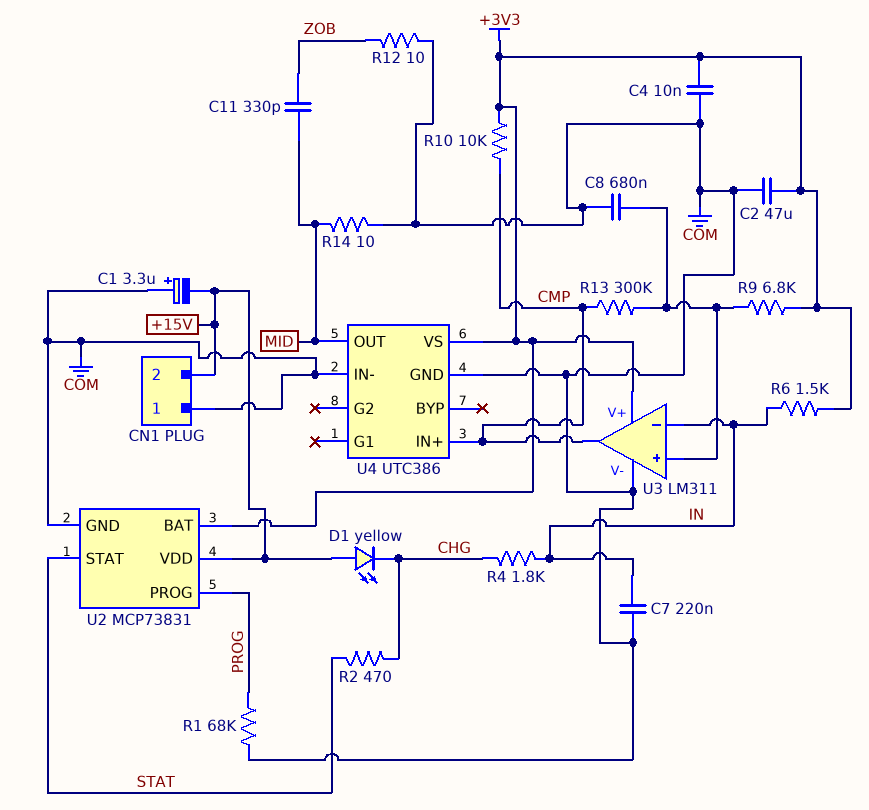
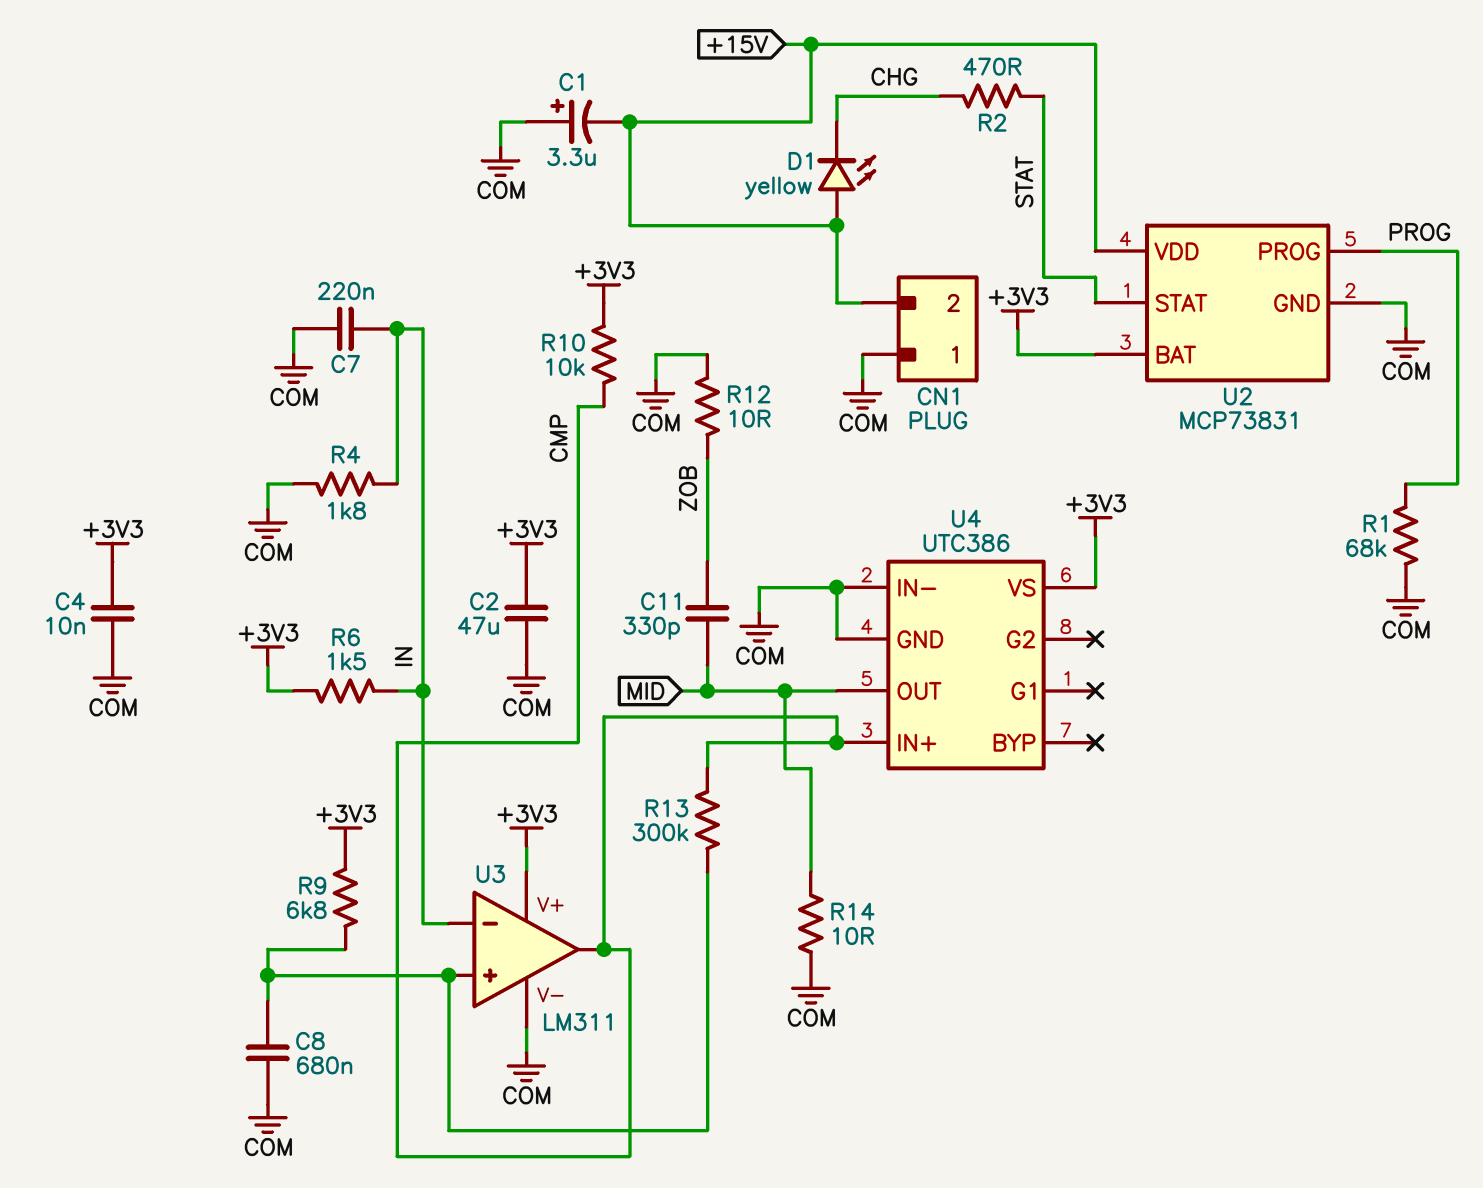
R4: 1.8k (CHG, IN) -> 1.8k (COM, IN)

